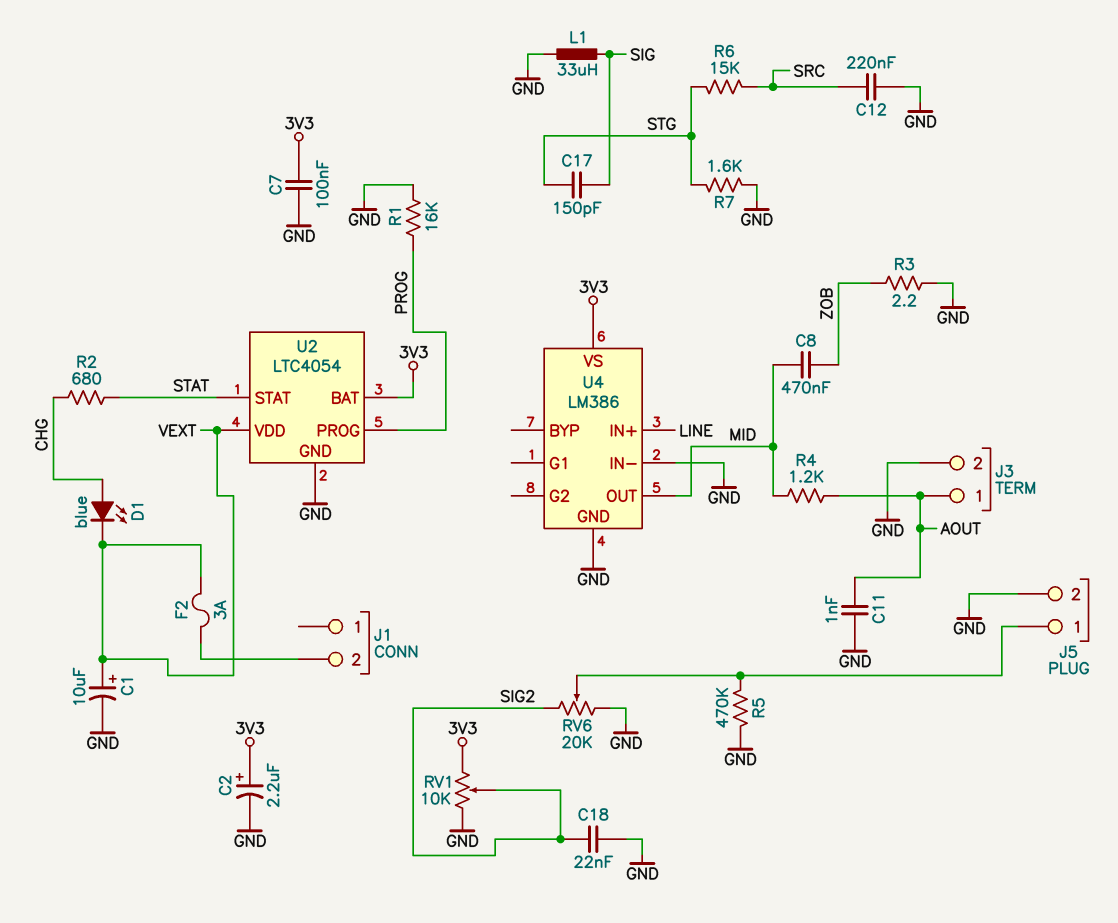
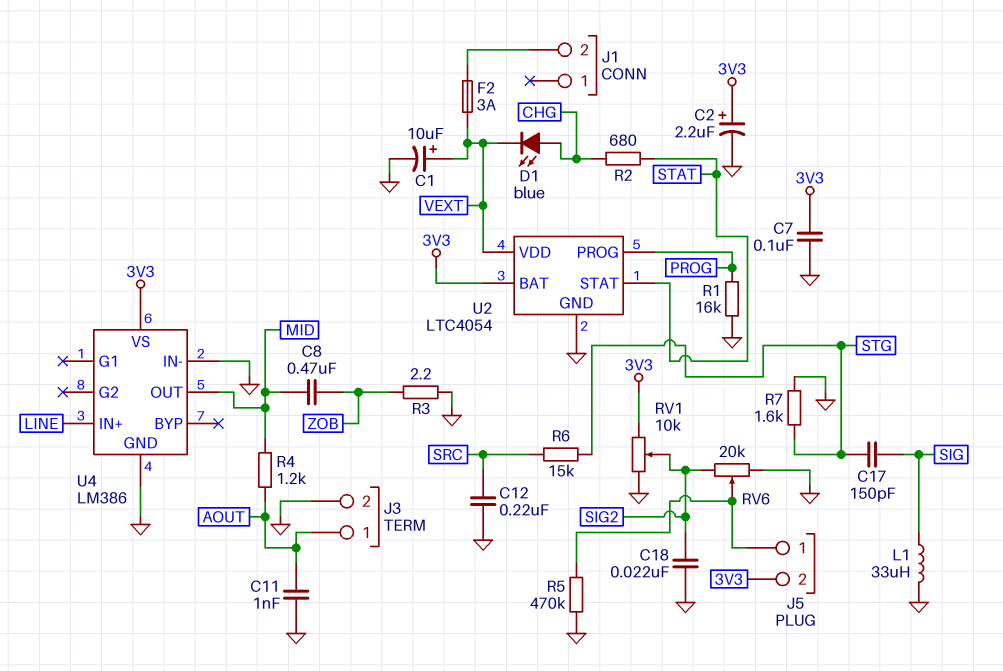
J5 pin 2: GND -> 3V3

